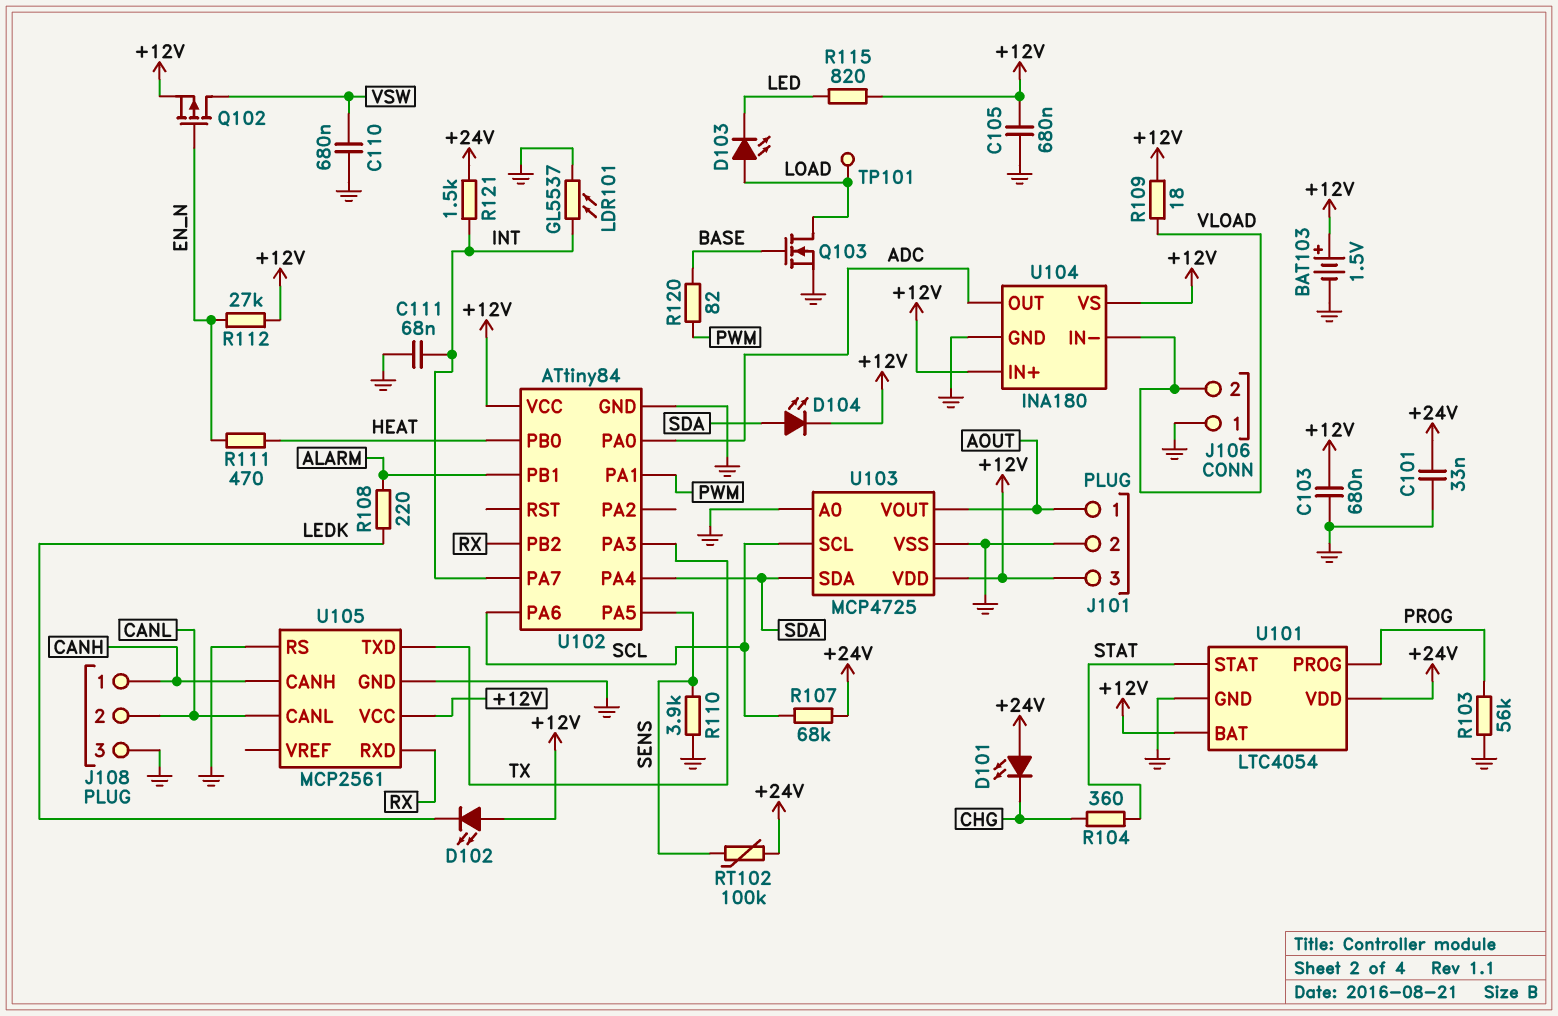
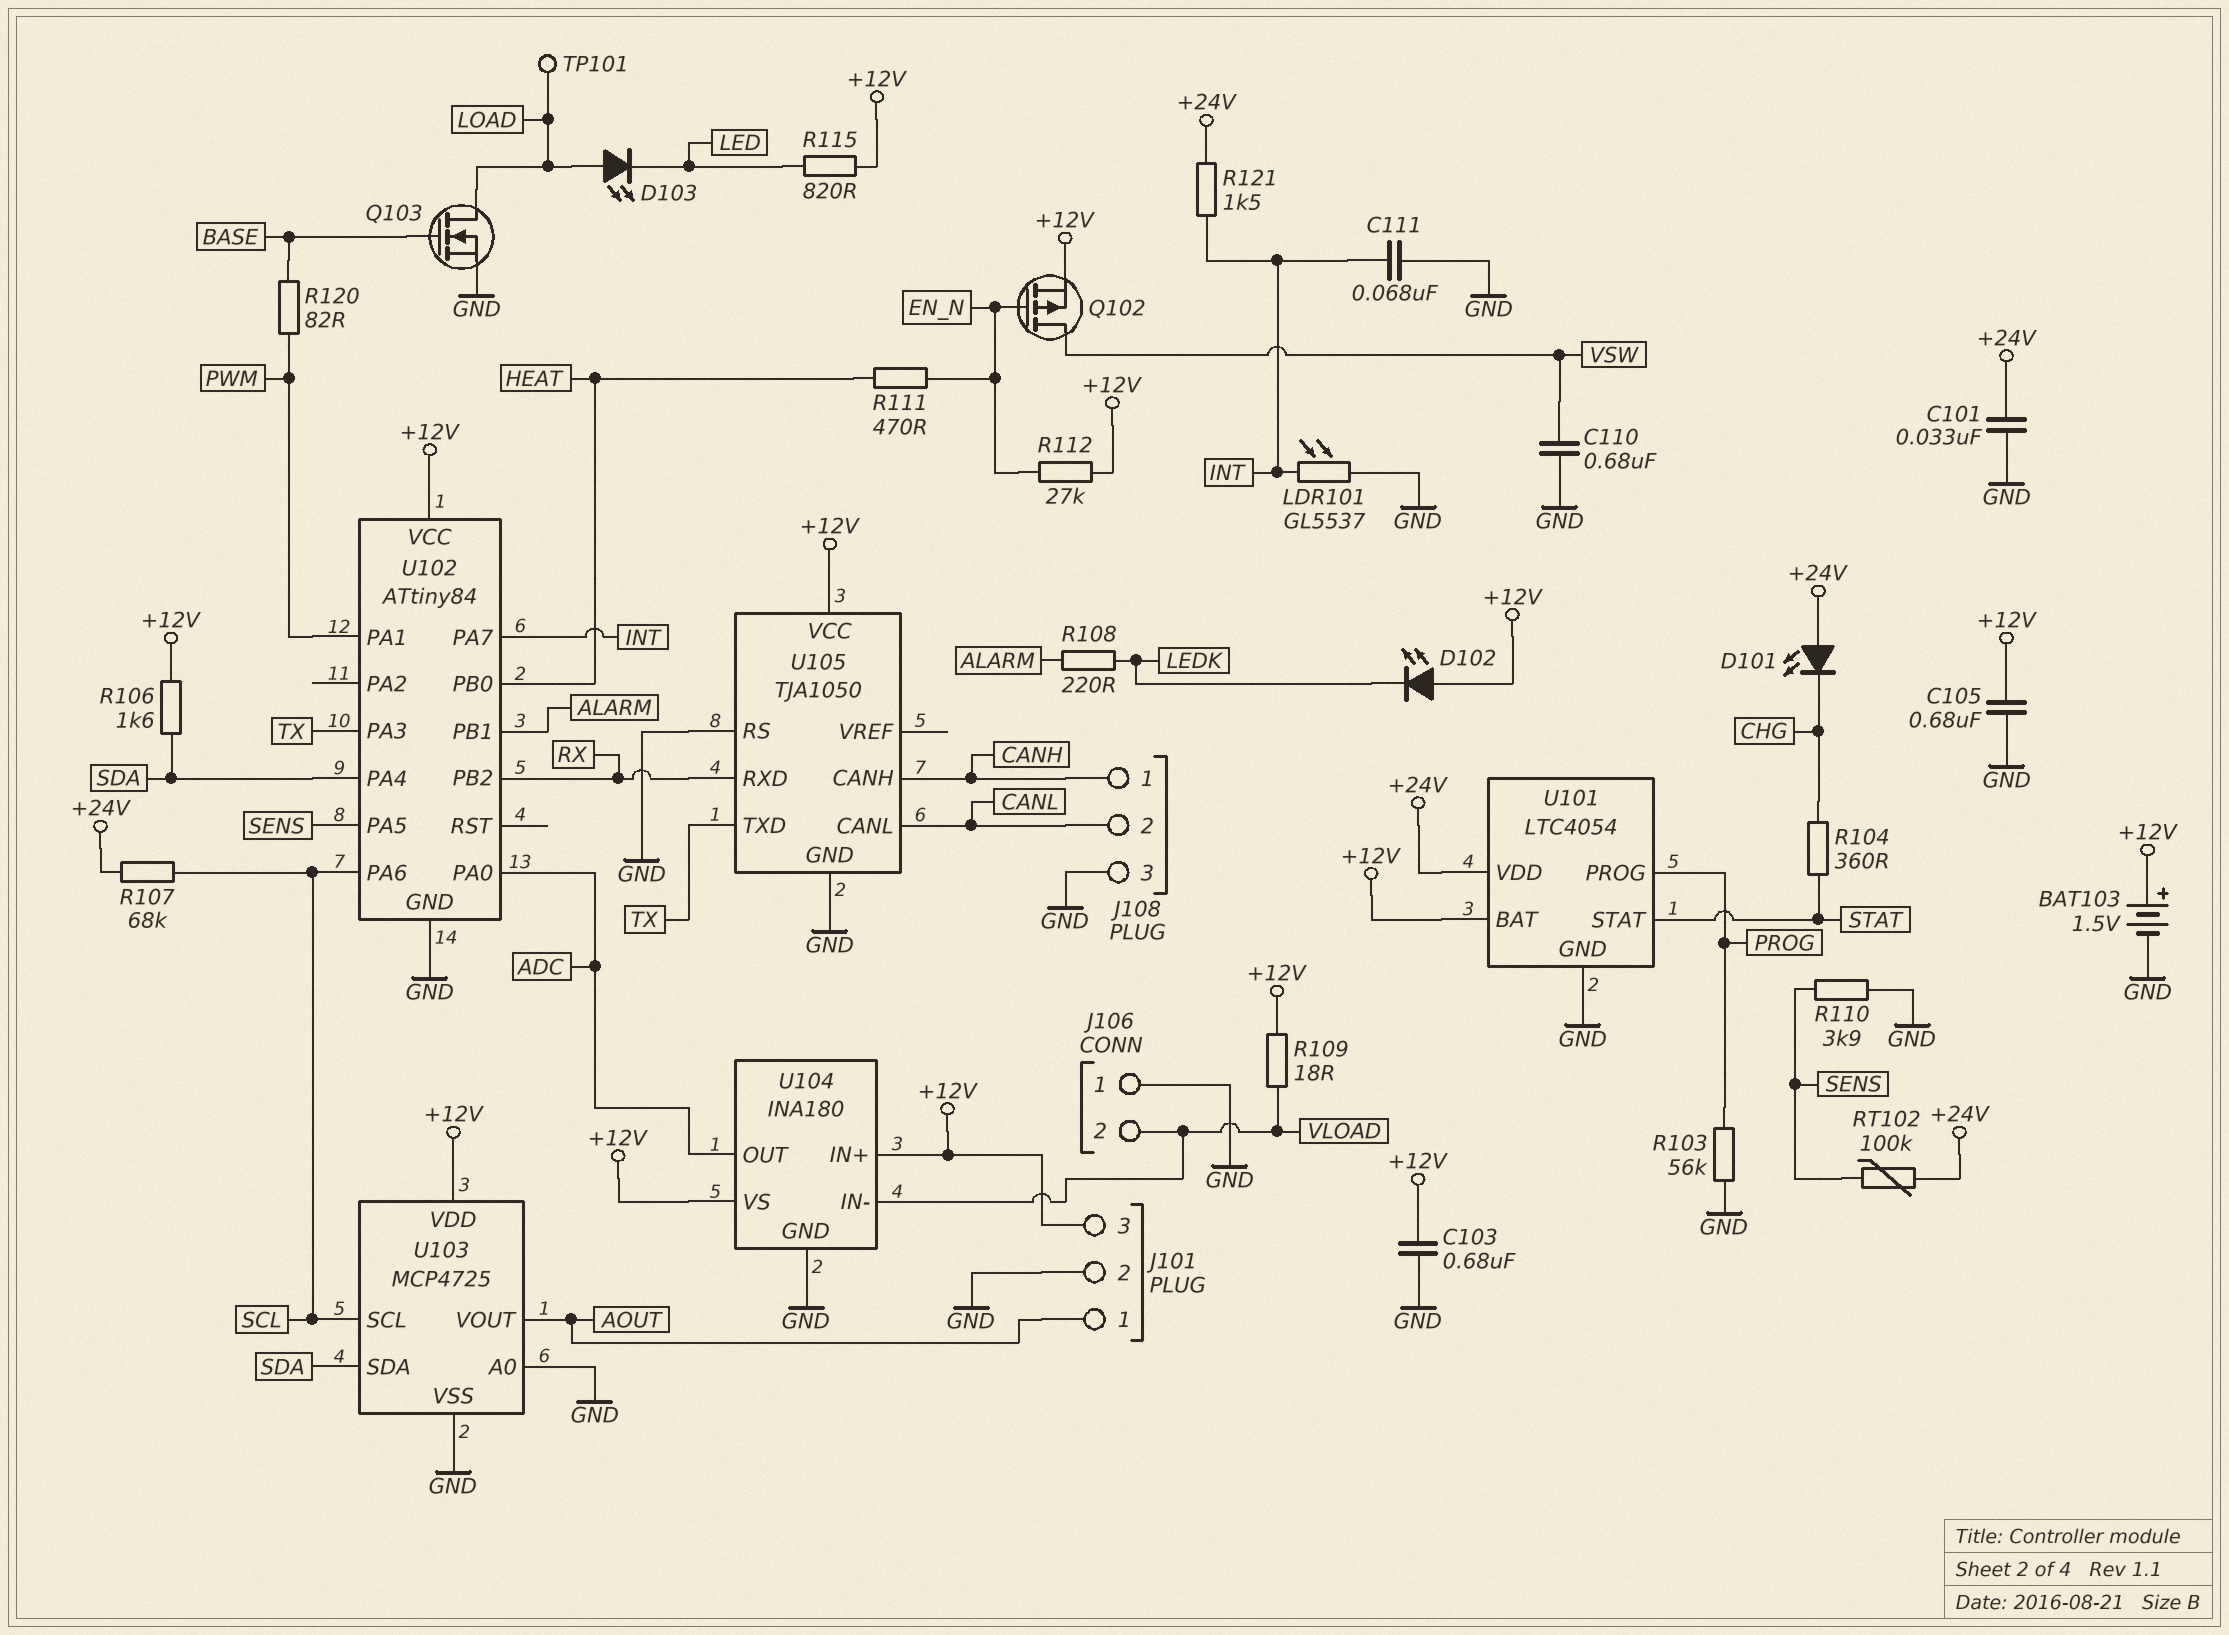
D104: LED (A SDA, K +12V) -> none
R106: none -> 1.6k (+12V, SDA)
U105: MCP2561 -> TJA1050

